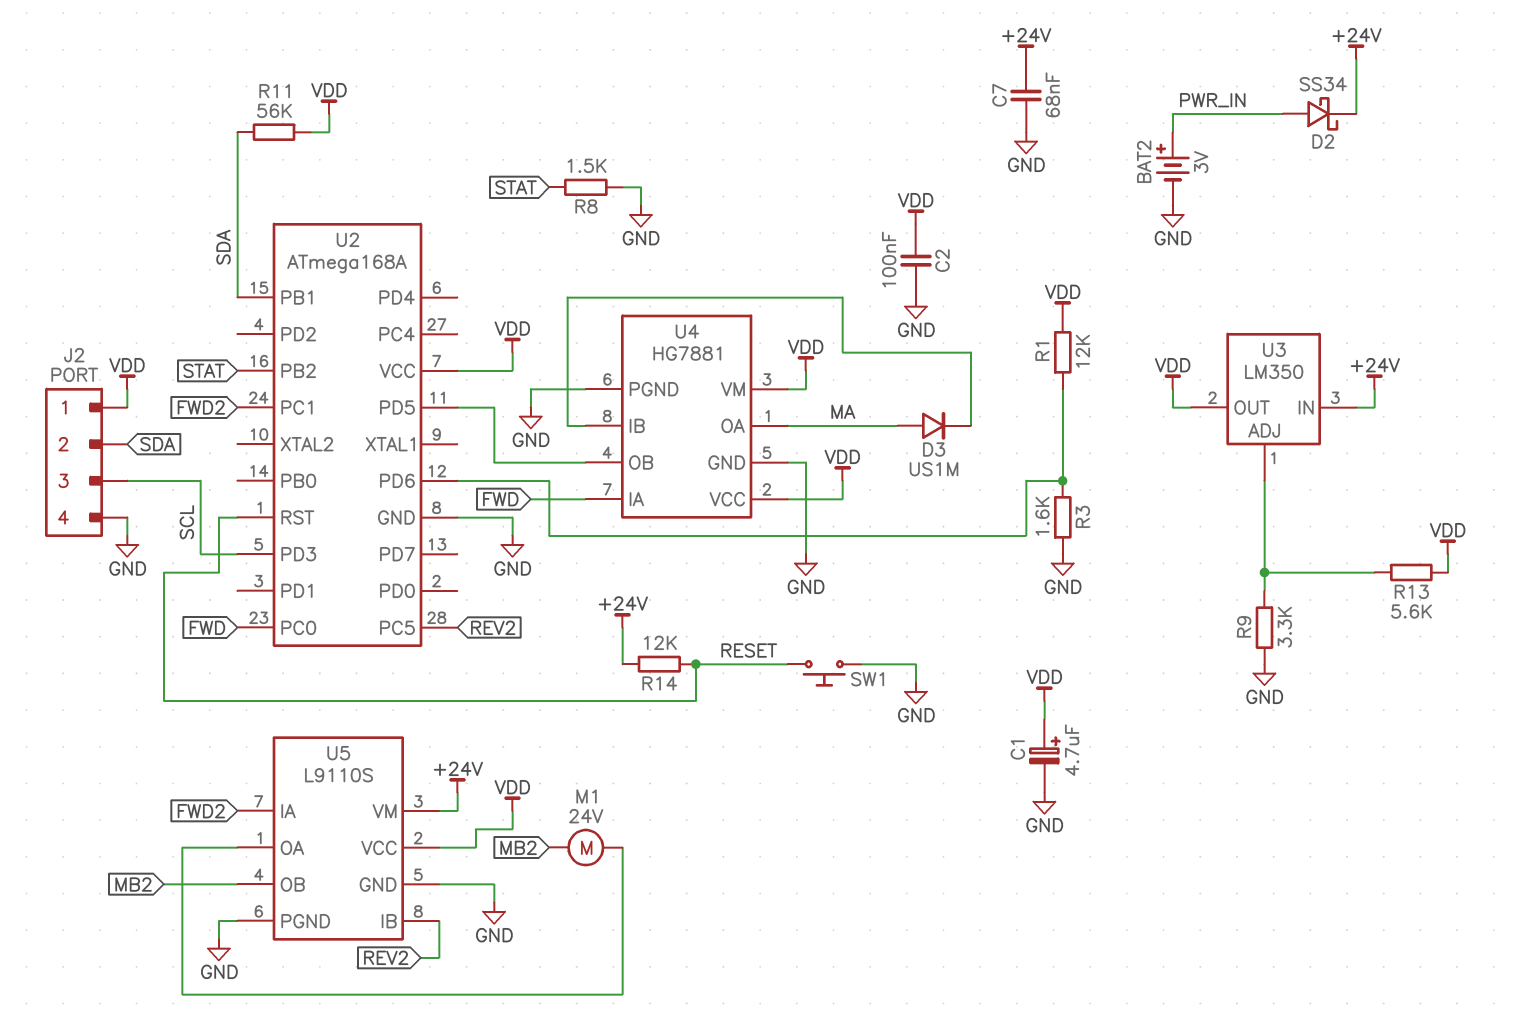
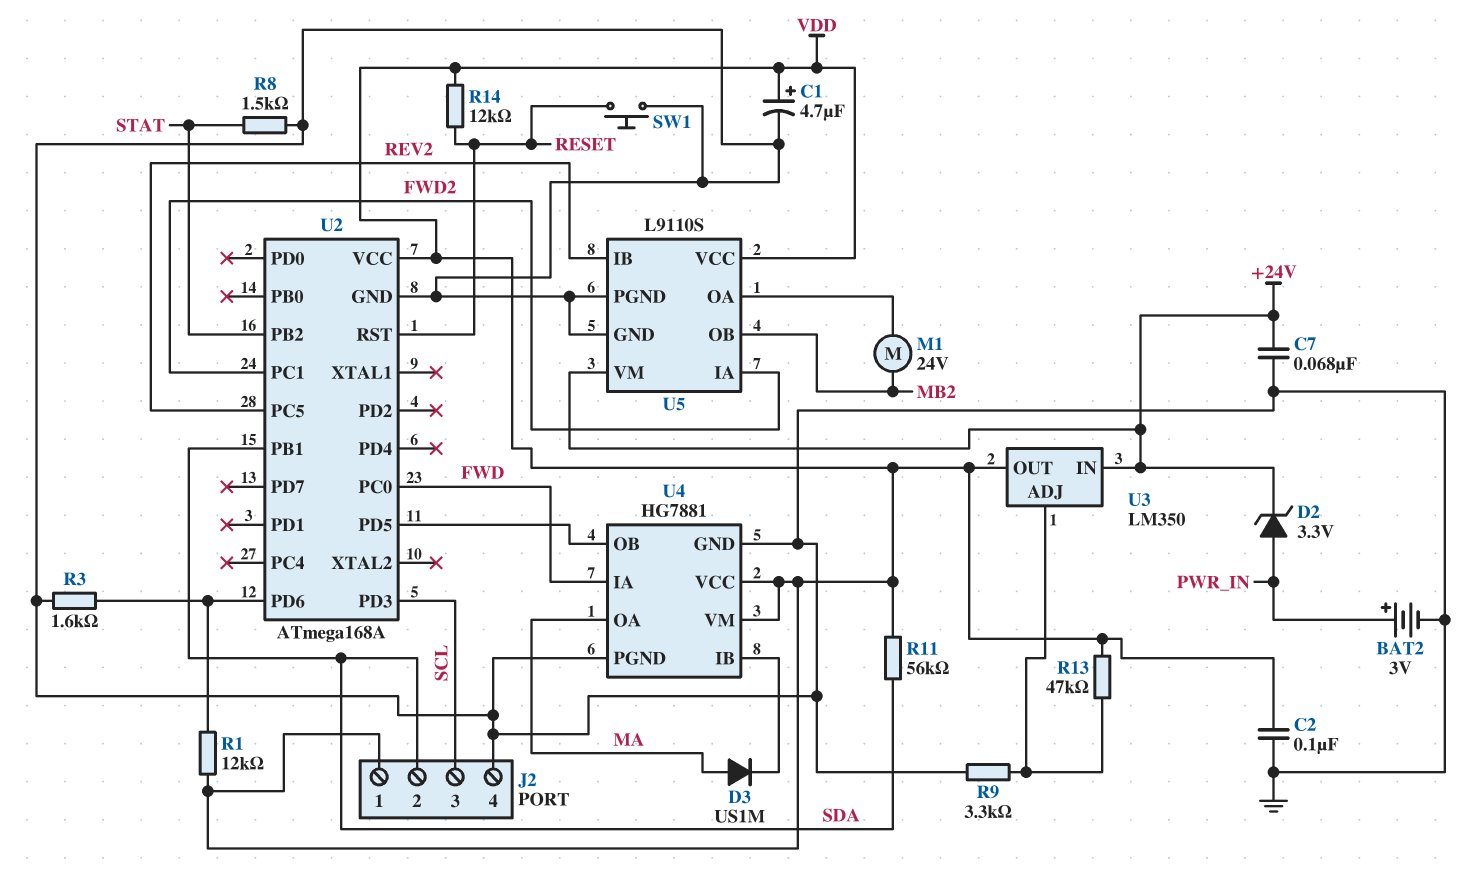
D2: schottky SS34 (A PWR_IN, K +24V) -> zener 3.3V (A PWR_IN, K +24V)
R13: 5.6k (U3/ADJ, VDD) -> 47k (U3/ADJ, VDD)
R14: 12k (+24V, RESET) -> 12k (RESET, VDD)

